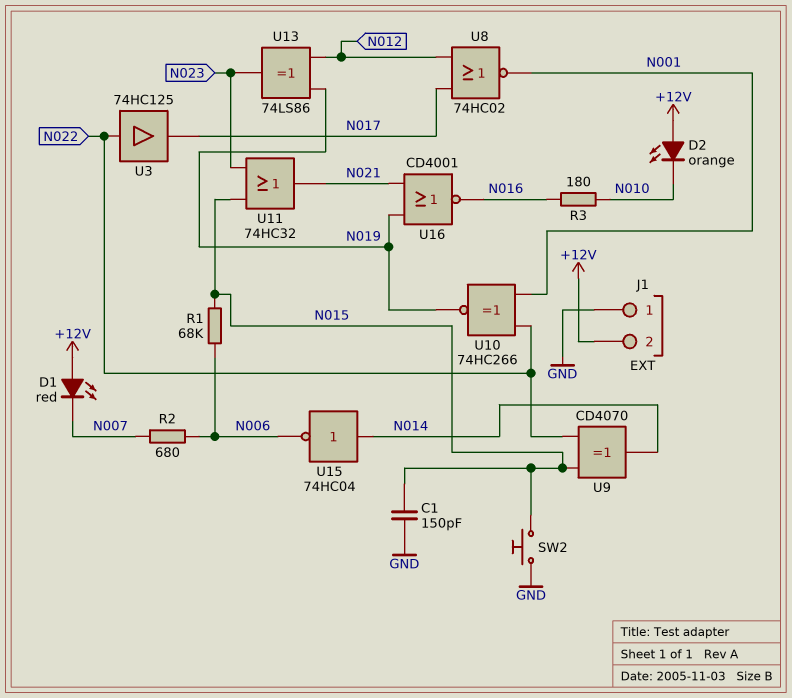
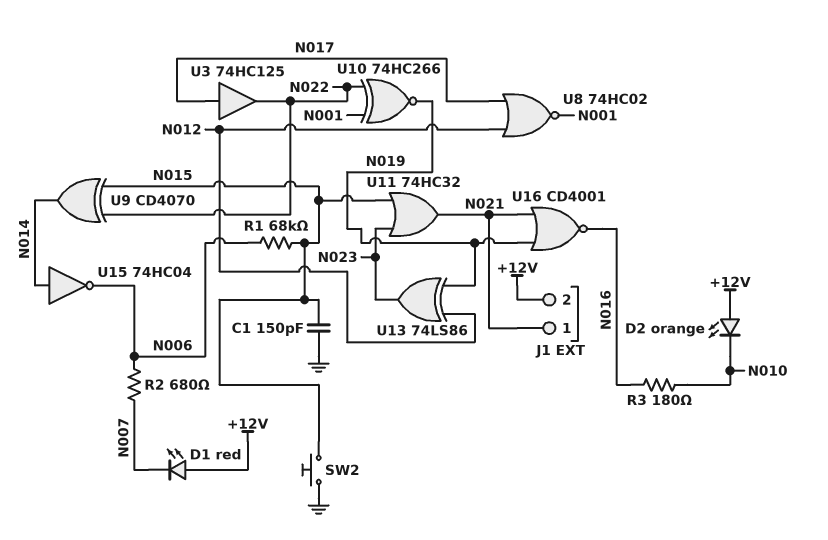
J1 pin 1: GND -> N021
U3: buffer 74HC125 (in N022, out N017) -> buffer 74HC125 (in N017, out N022)

